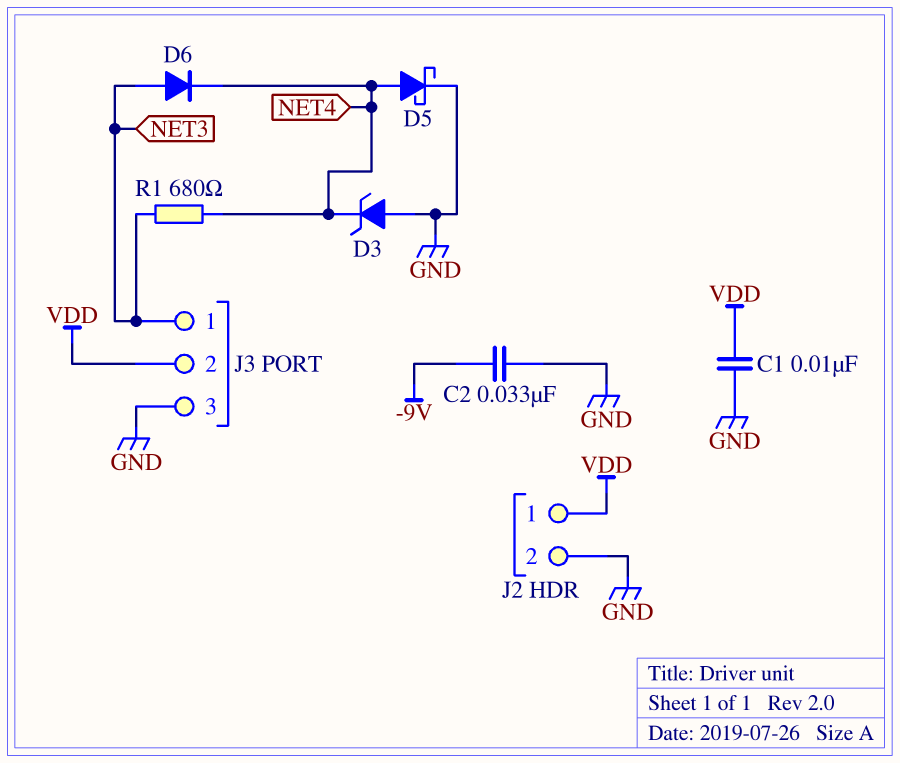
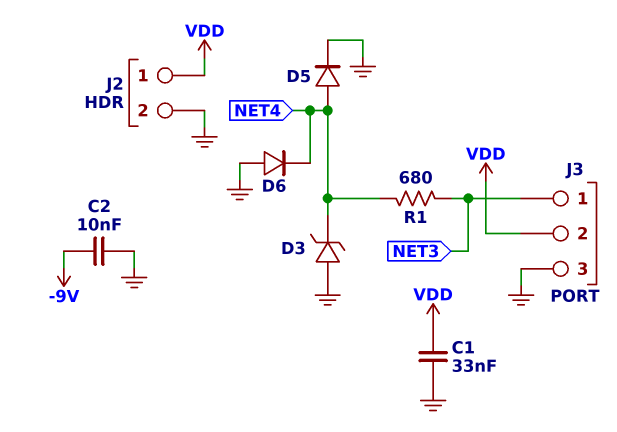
C1: 10nF (GND, VDD) -> 33nF (GND, VDD)
C2: 33nF (-9V, GND) -> 10nF (-9V, GND)
D5: schottky (A NET4, K GND) -> diode (A NET4, K GND)
D6: diode (A NET3, K NET4) -> diode (A GND, K NET4)

